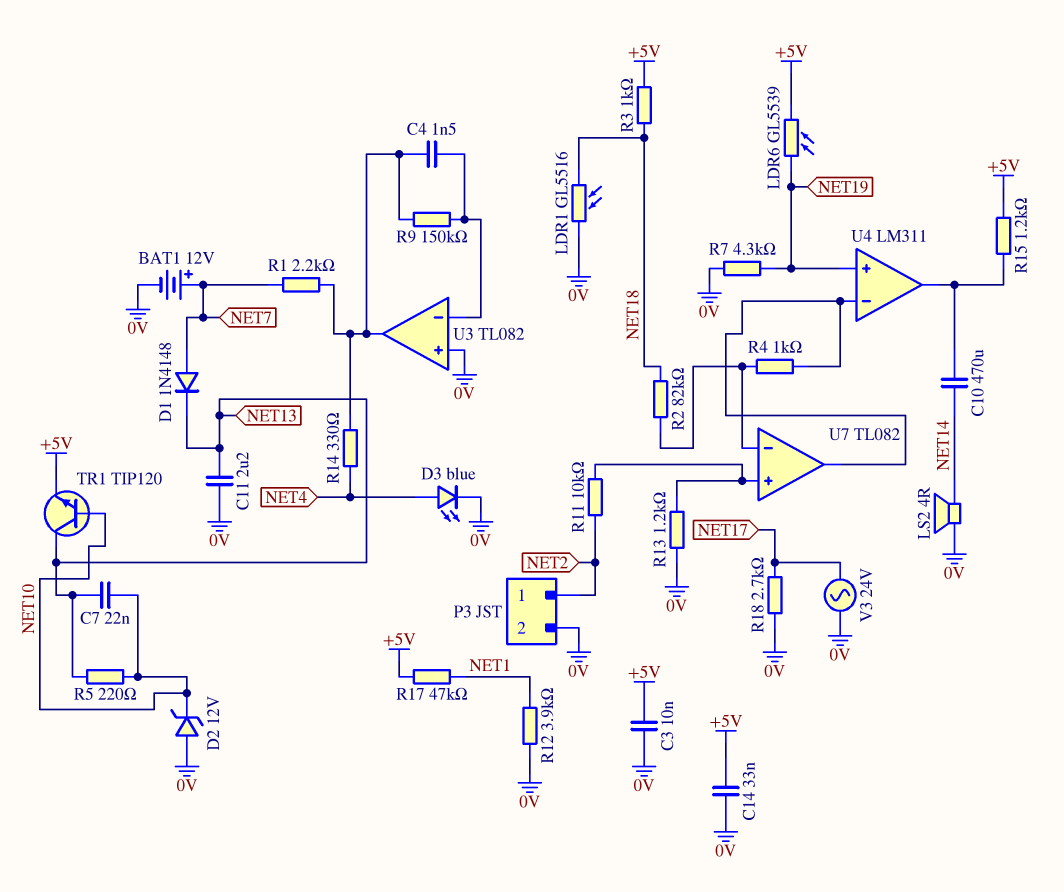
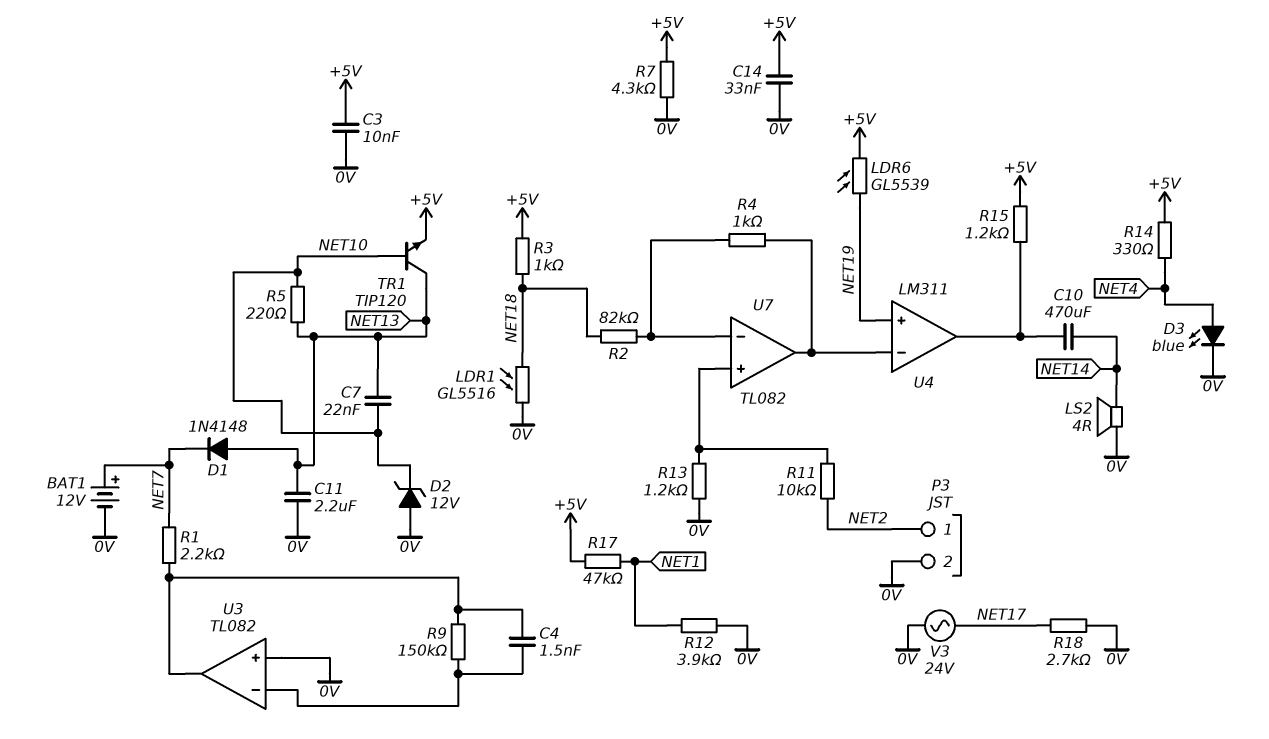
D1: diode 1N4148 (A NET7, K NET13) -> diode 1N4148 (A NET13, K NET7)
R7: 4.3k (0V, NET19) -> 4.3k (+5V, 0V)
R14: 330 (NET4, U3/out) -> 330 (+5V, NET4)

